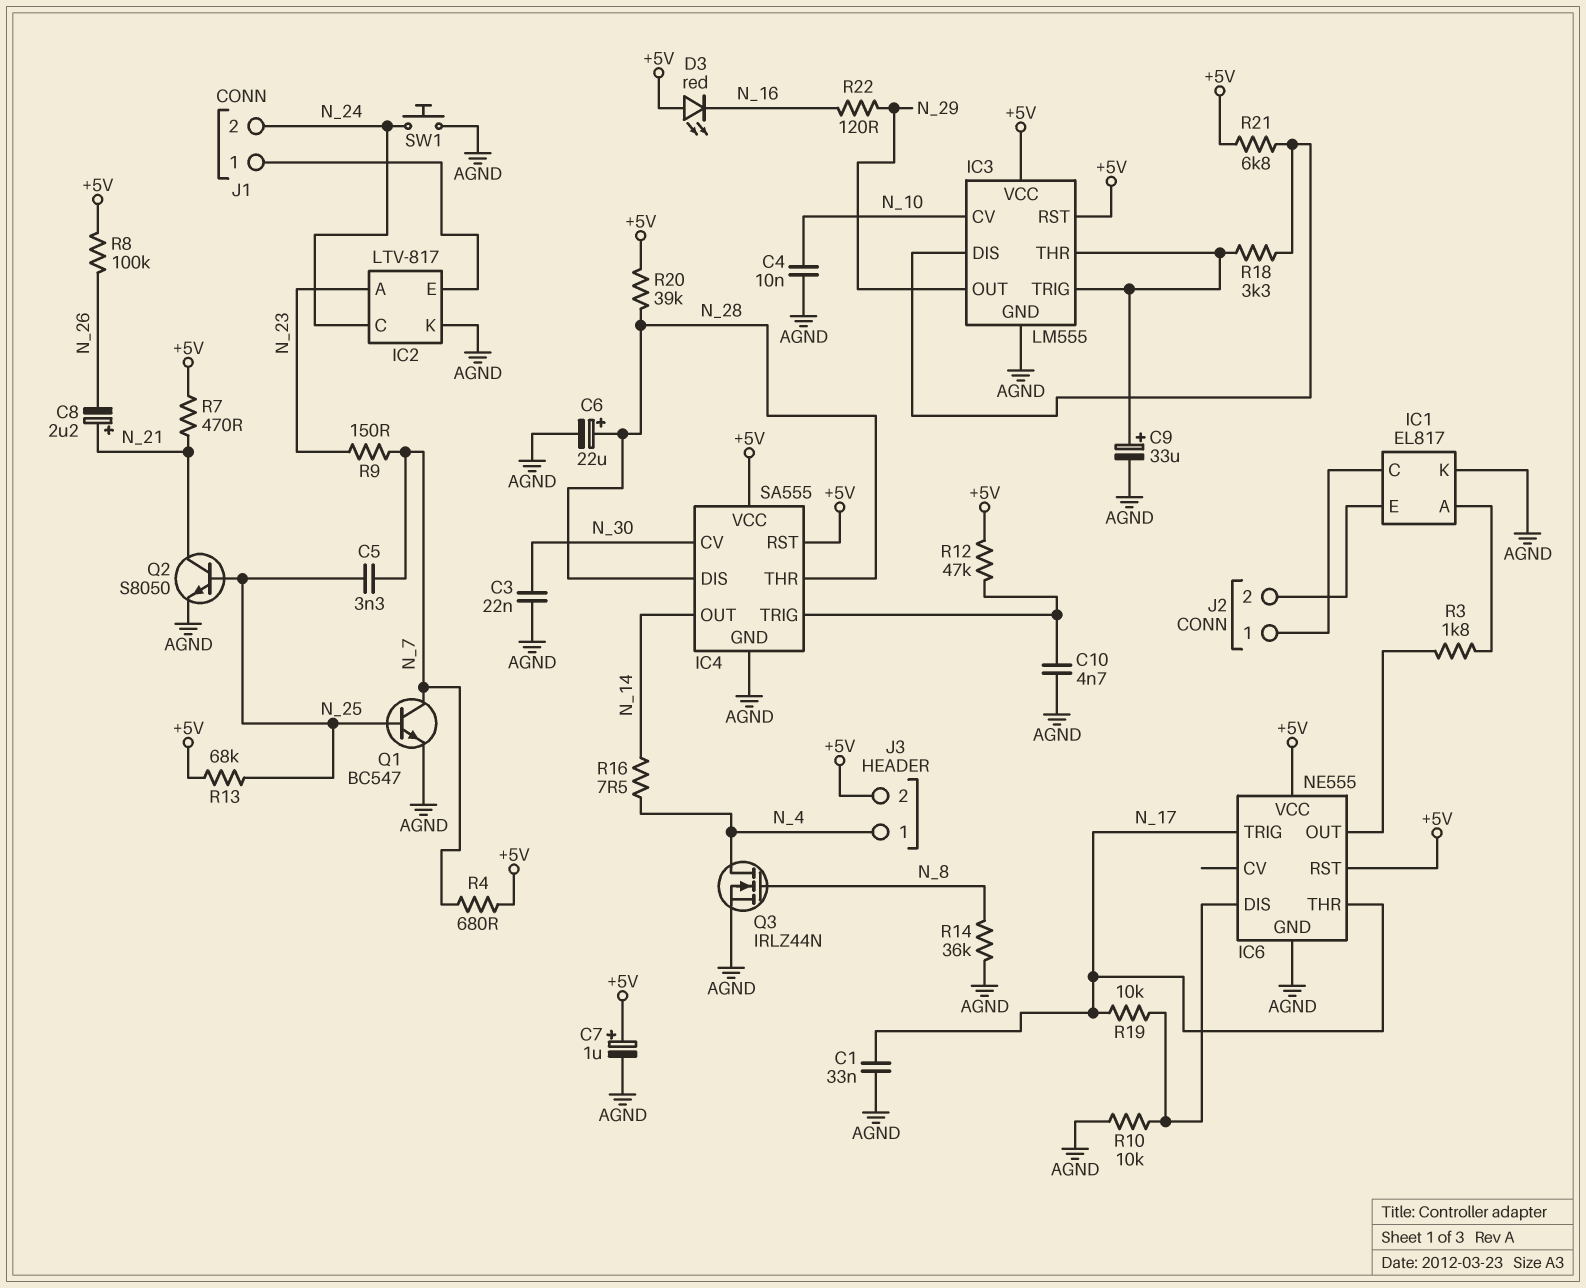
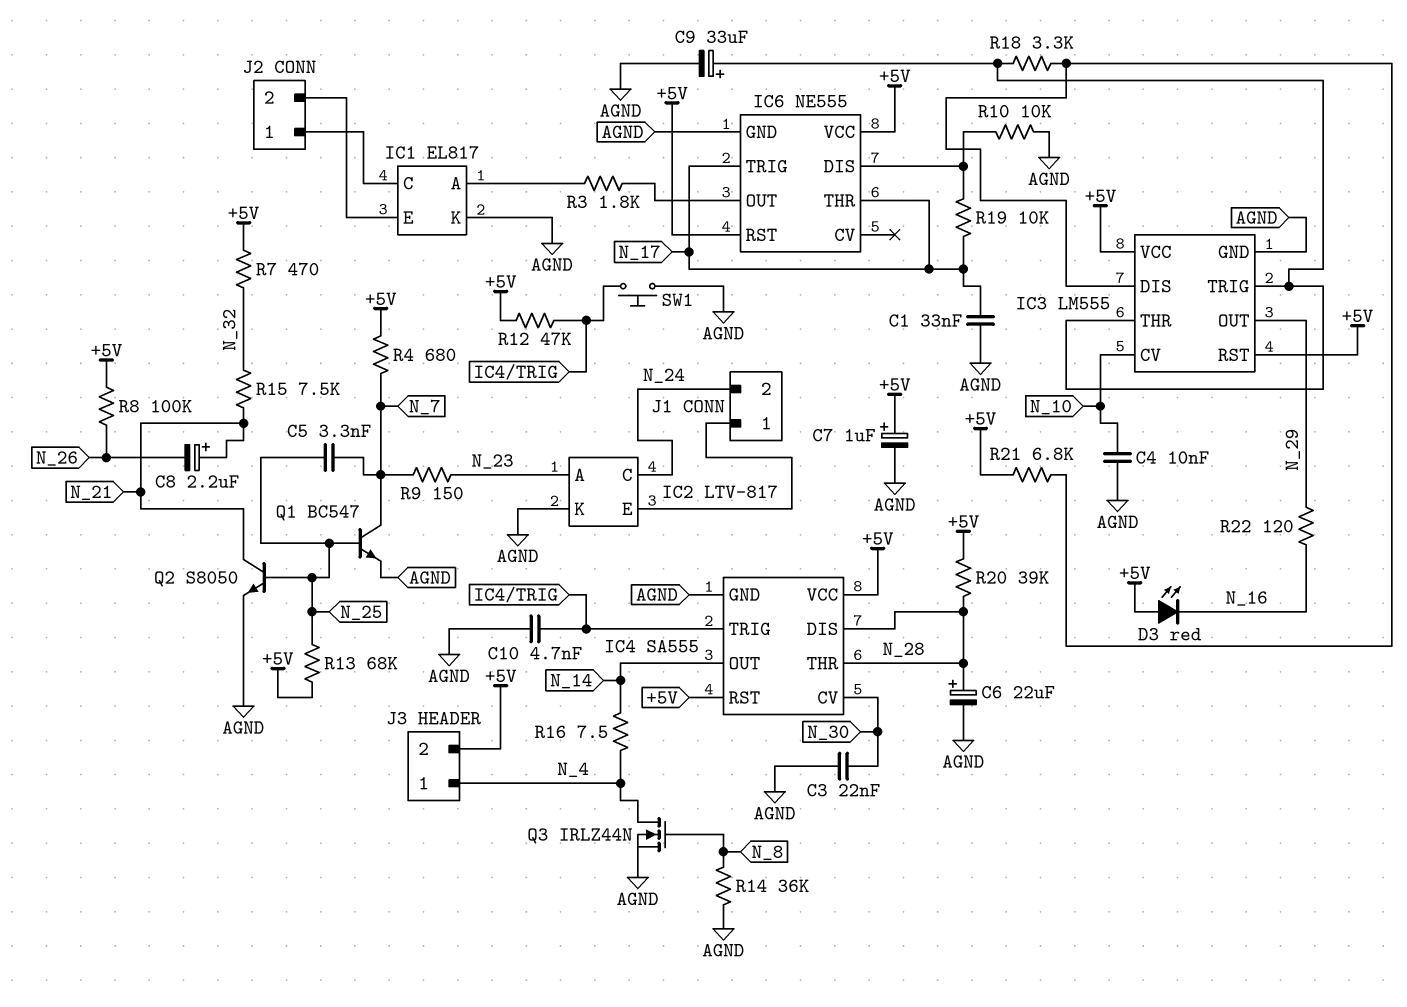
R7: 470 (+5V, N_21) -> 470 (+5V, N_32)
R15: none -> 7.5k (N_21, N_32)
SW1: button (AGND, N_24) -> button (AGND, IC4/TRIG)

